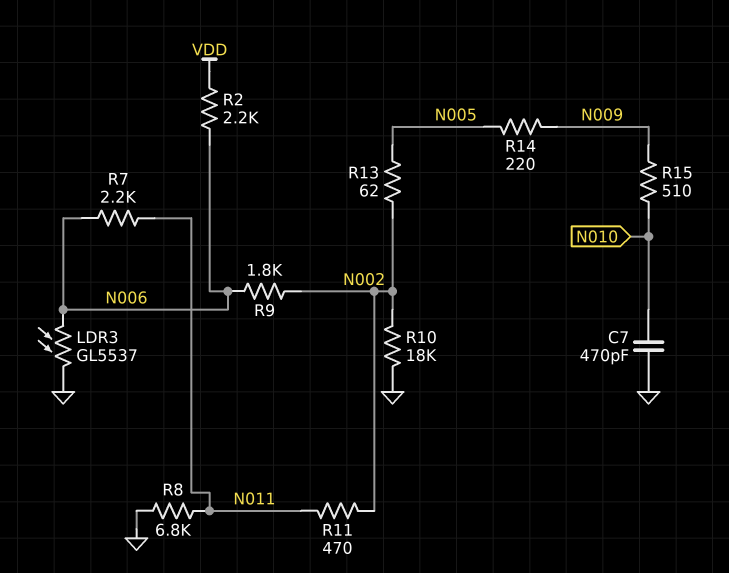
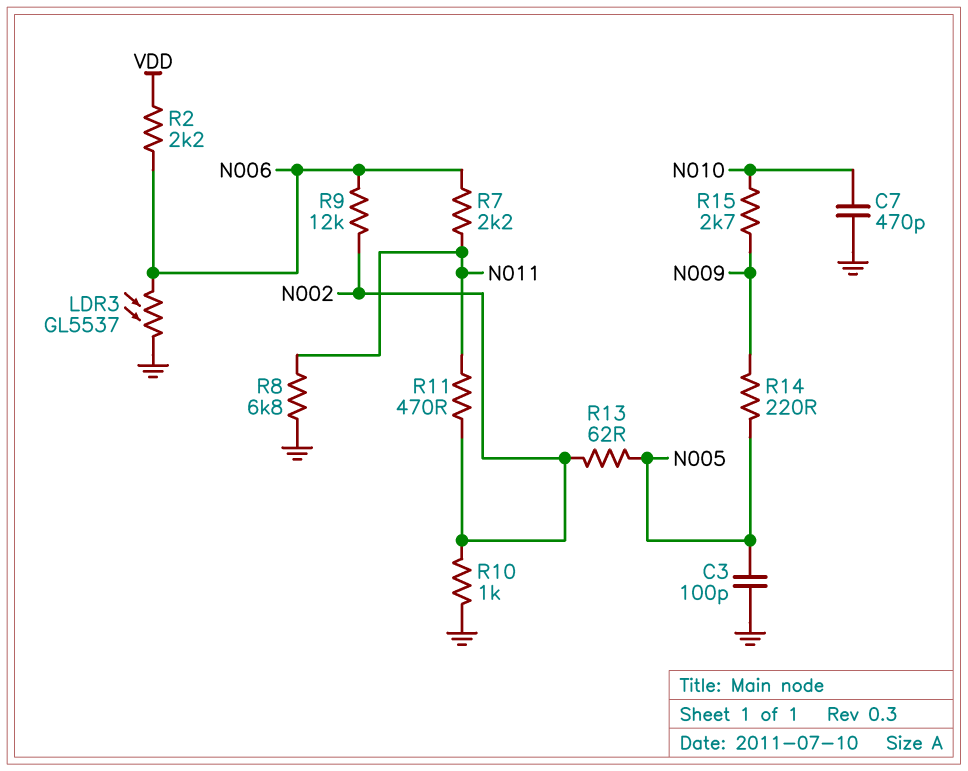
C3: none -> 100pF (GND, N005)
R9: 1.8k (N002, N006) -> 12k (N002, N006)
R10: 18k (GND, N002) -> 1k (GND, N002)
R15: 510 (N009, N010) -> 2.7k (N009, N010)

